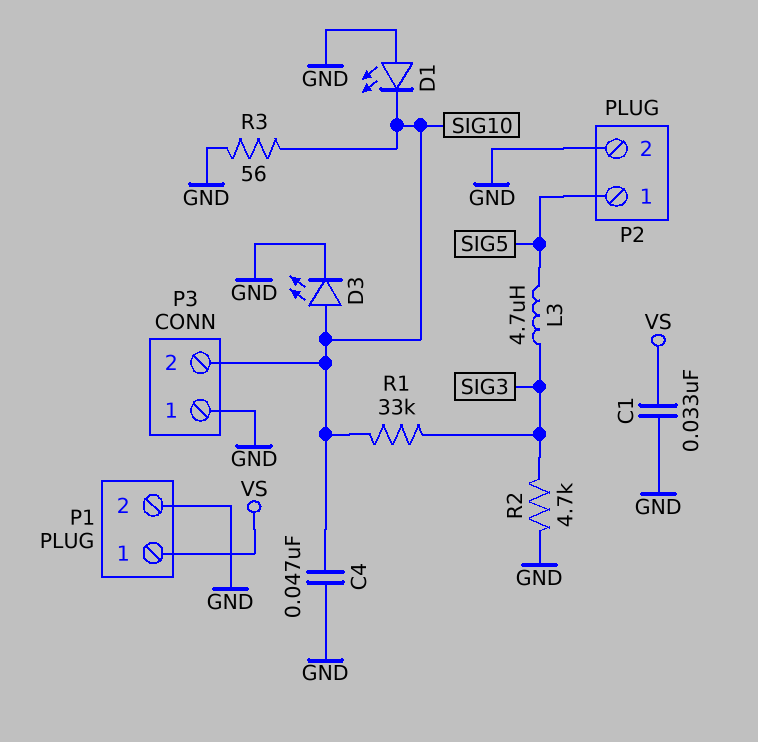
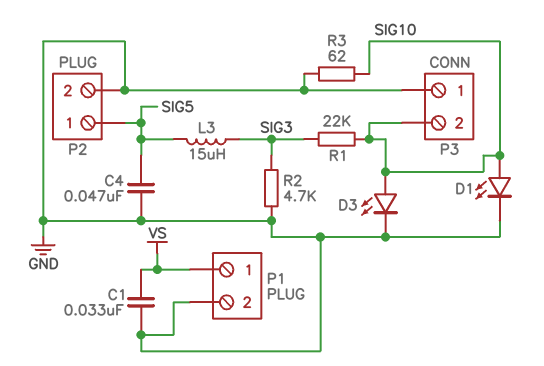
C4: 47nF (GND, SIG10) -> 47nF (GND, SIG5)
D1: LED (A GND, K SIG10) -> LED (A SIG10, K GND)
L3: 4.7uH (SIG3, SIG5) -> 15uH (SIG3, SIG5)
R1: 33k (SIG3, SIG10) -> 22k (SIG3, SIG10)
R3: 56 (GND, SIG10) -> 62 (GND, SIG10)

